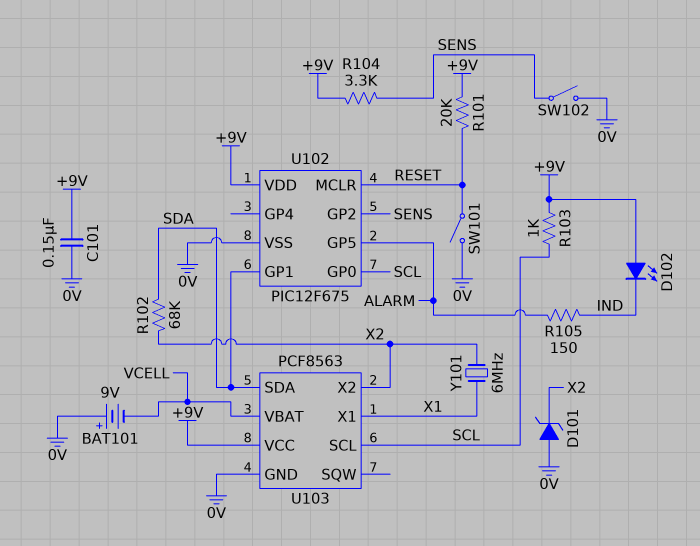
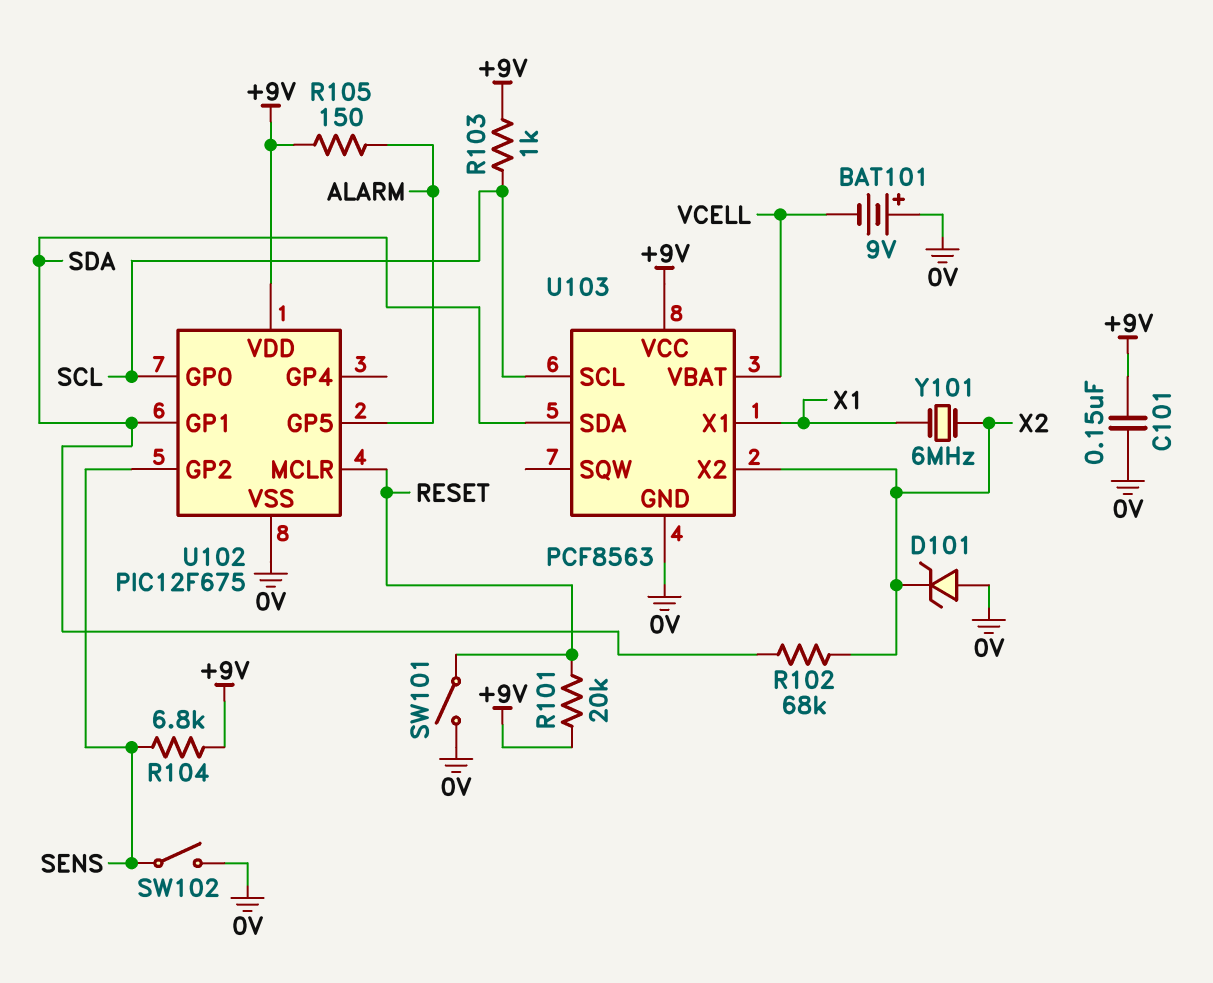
D102: LED (A +9V, K IND) -> none
R104: 3.3k (+9V, SENS) -> 6.8k (+9V, SENS)
R105: 150 (ALARM, IND) -> 150 (+9V, ALARM)

